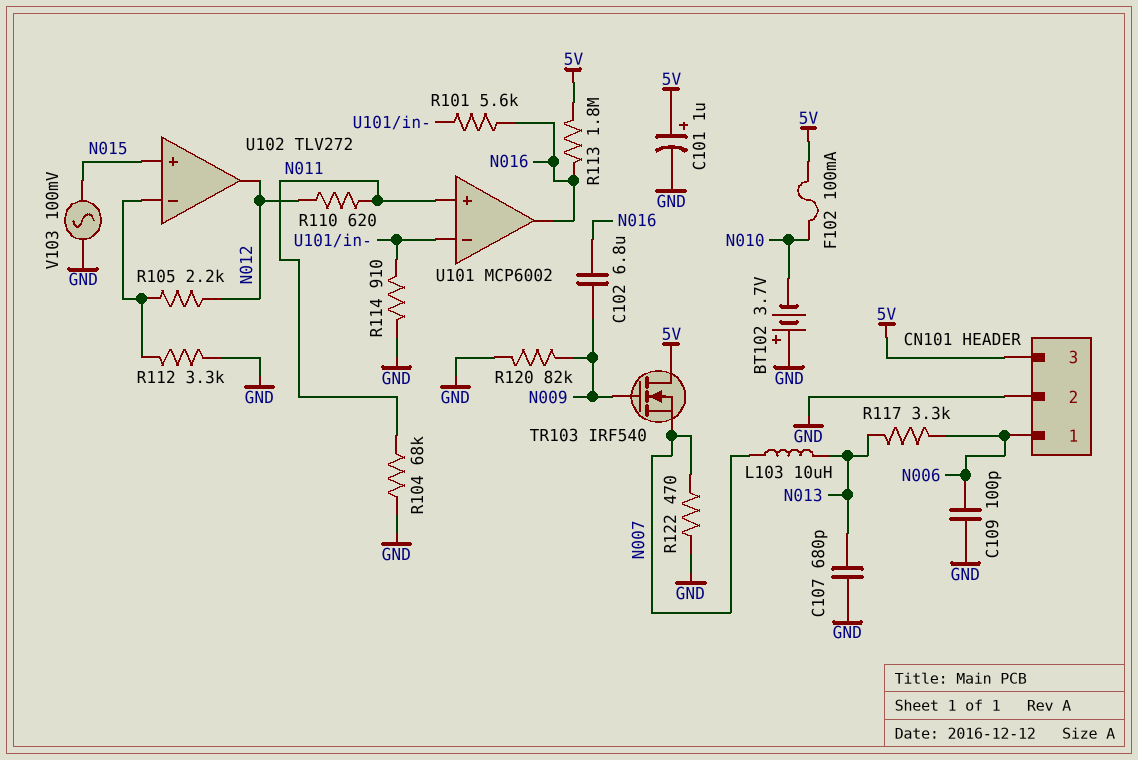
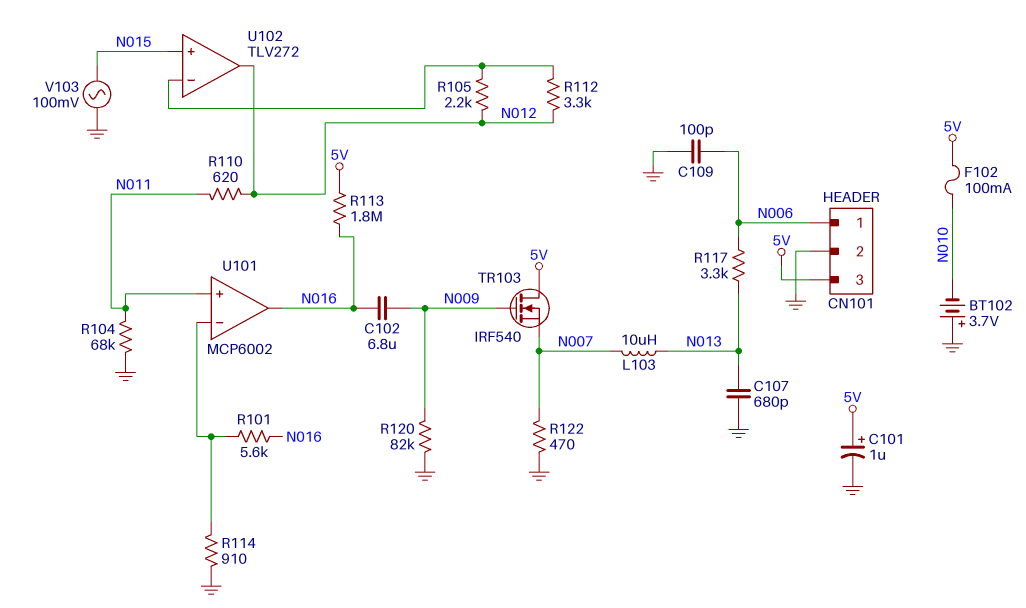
R112: 3.3k (GND, U102/in-) -> 3.3k (N012, U102/in-)

